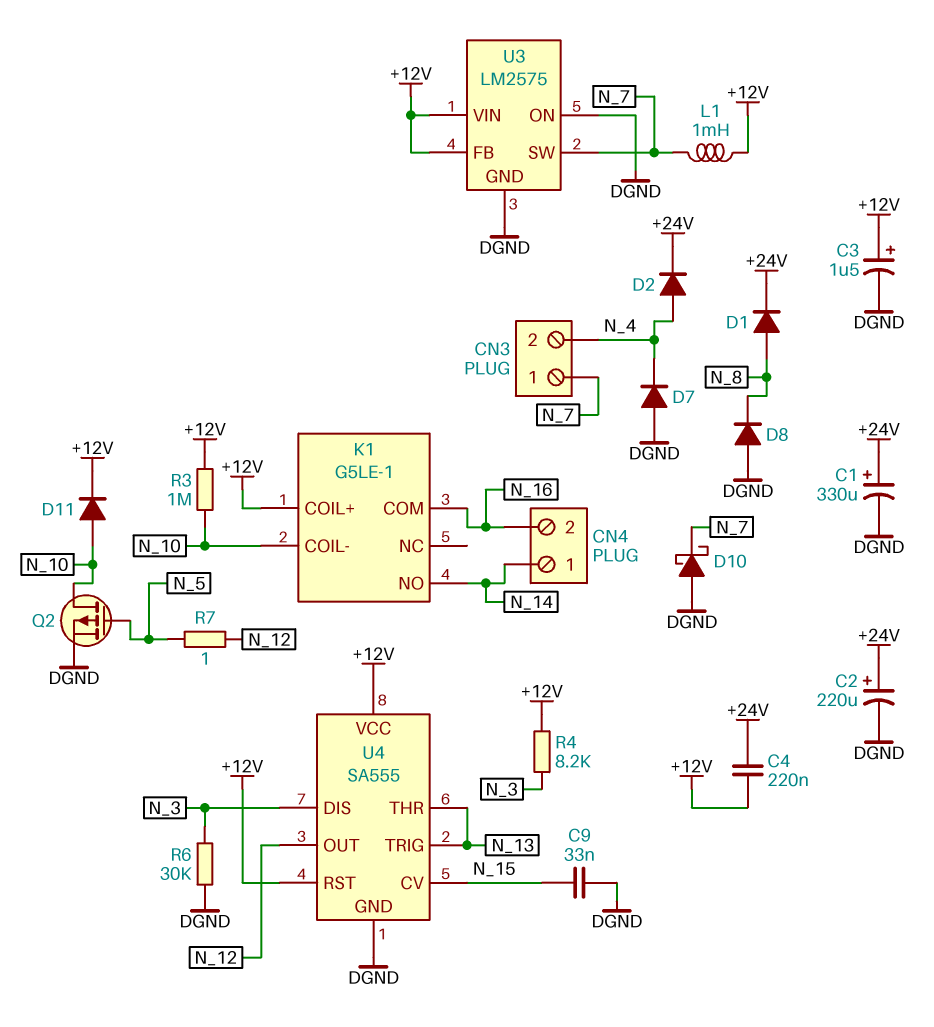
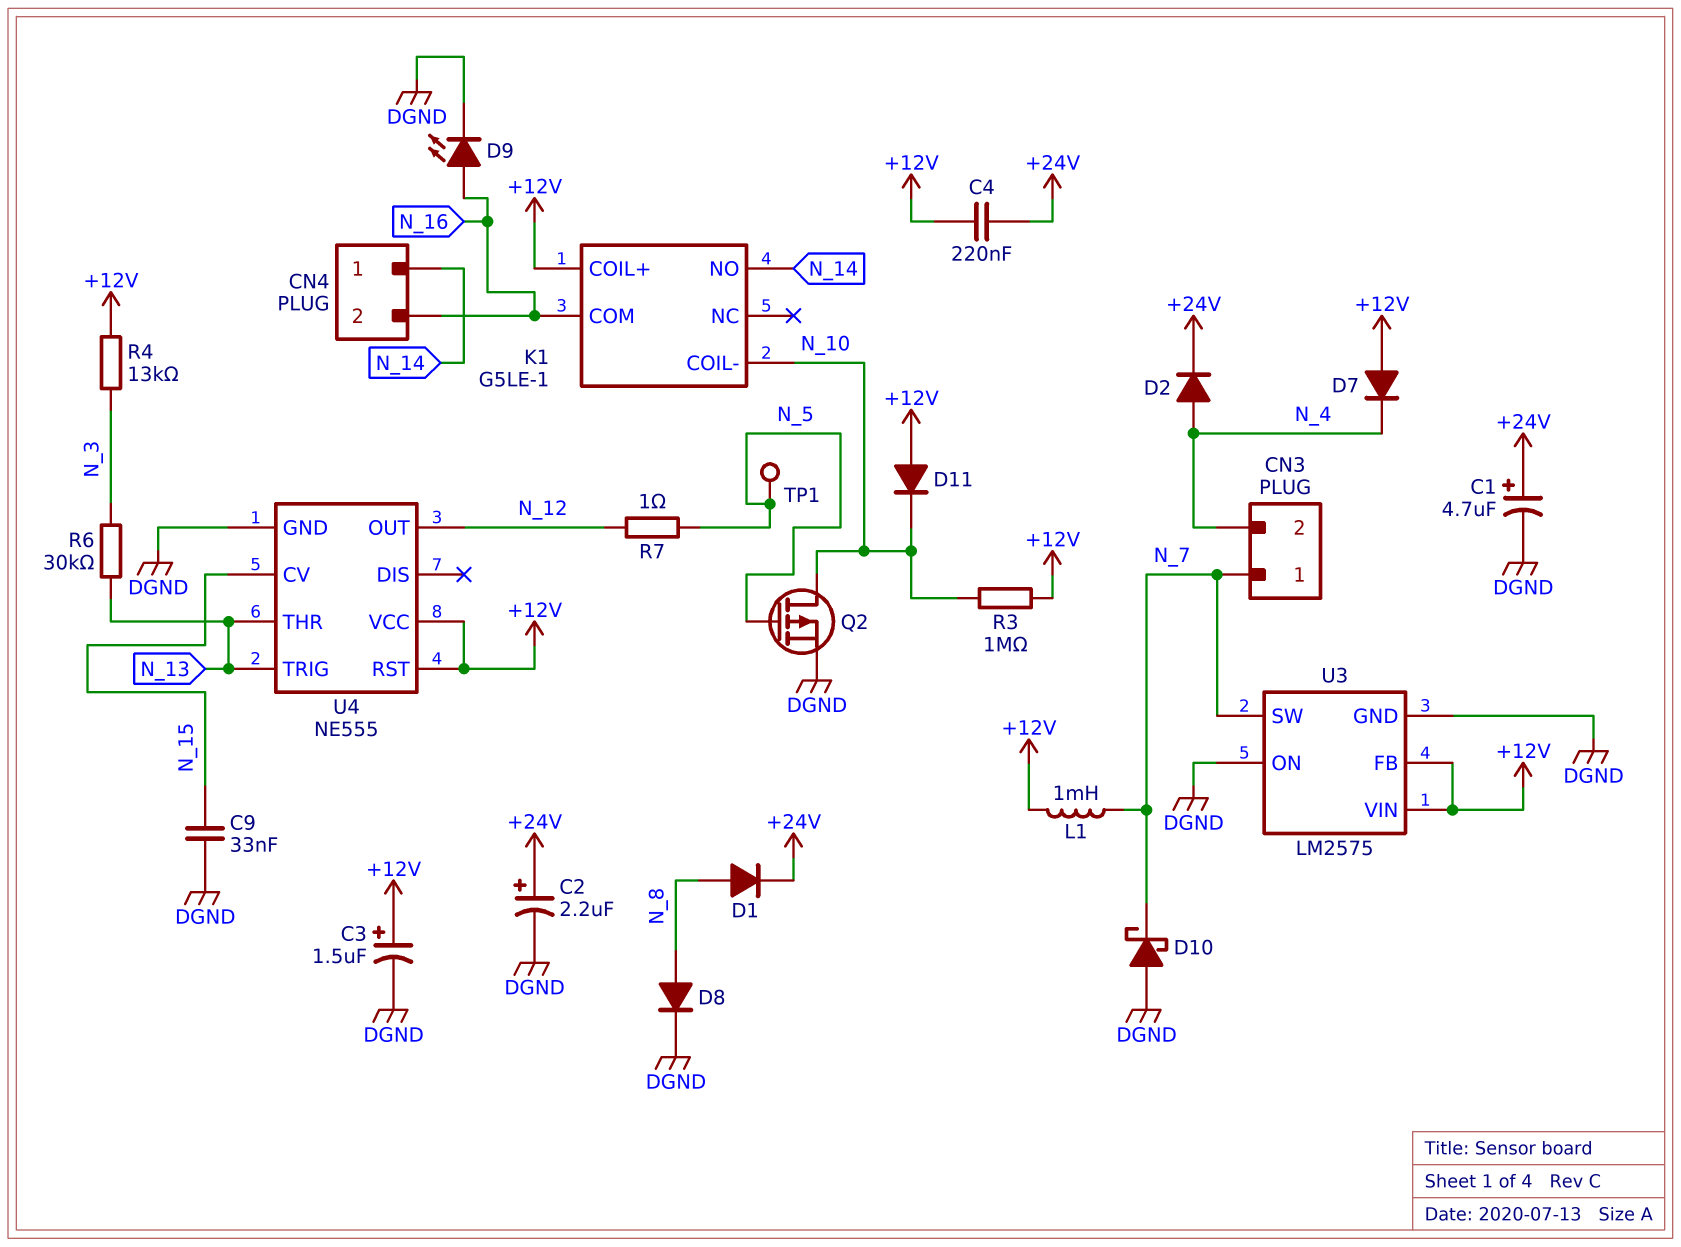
C1: 330uF (plus +24V, minus DGND) -> 4.7uF (plus +24V, minus DGND)
C2: 220uF (plus +24V, minus DGND) -> 2.2uF (plus +24V, minus DGND)
D7: diode (A DGND, K N_4) -> diode (A +12V, K N_4)
D8: diode (A DGND, K N_8) -> diode (A N_8, K DGND)
D9: none -> LED (A N_16, K DGND)
D11: diode (A N_10, K +12V) -> diode (A +12V, K N_10)
R4: 8.2k (+12V, N_3) -> 13k (+12V, N_3)
R6: 30k (DGND, N_3) -> 30k (N_3, N_13)
TP1: none -> test point (N_5)
U4: SA555 -> NE555
U4 pin DIS: N_3 -> none

